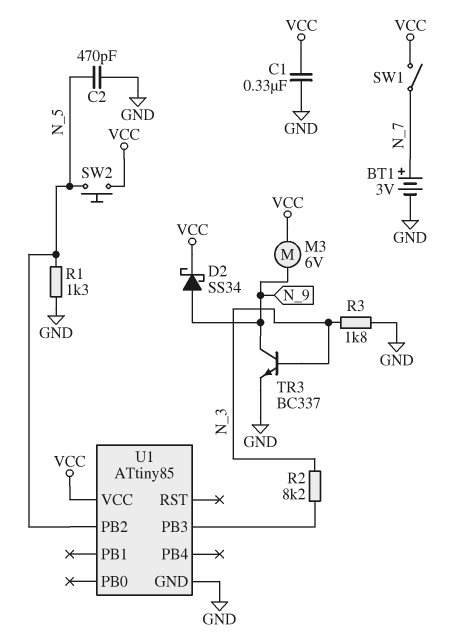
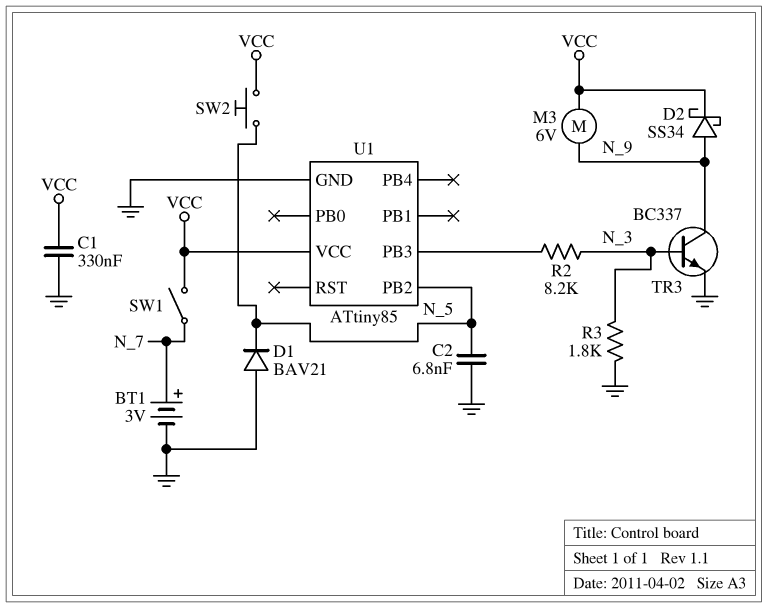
C2: 470pF (GND, N_5) -> 6.8nF (GND, N_5)
D1: none -> diode BAV21 (A GND, K N_5)
R1: 1.3k (GND, N_5) -> none

